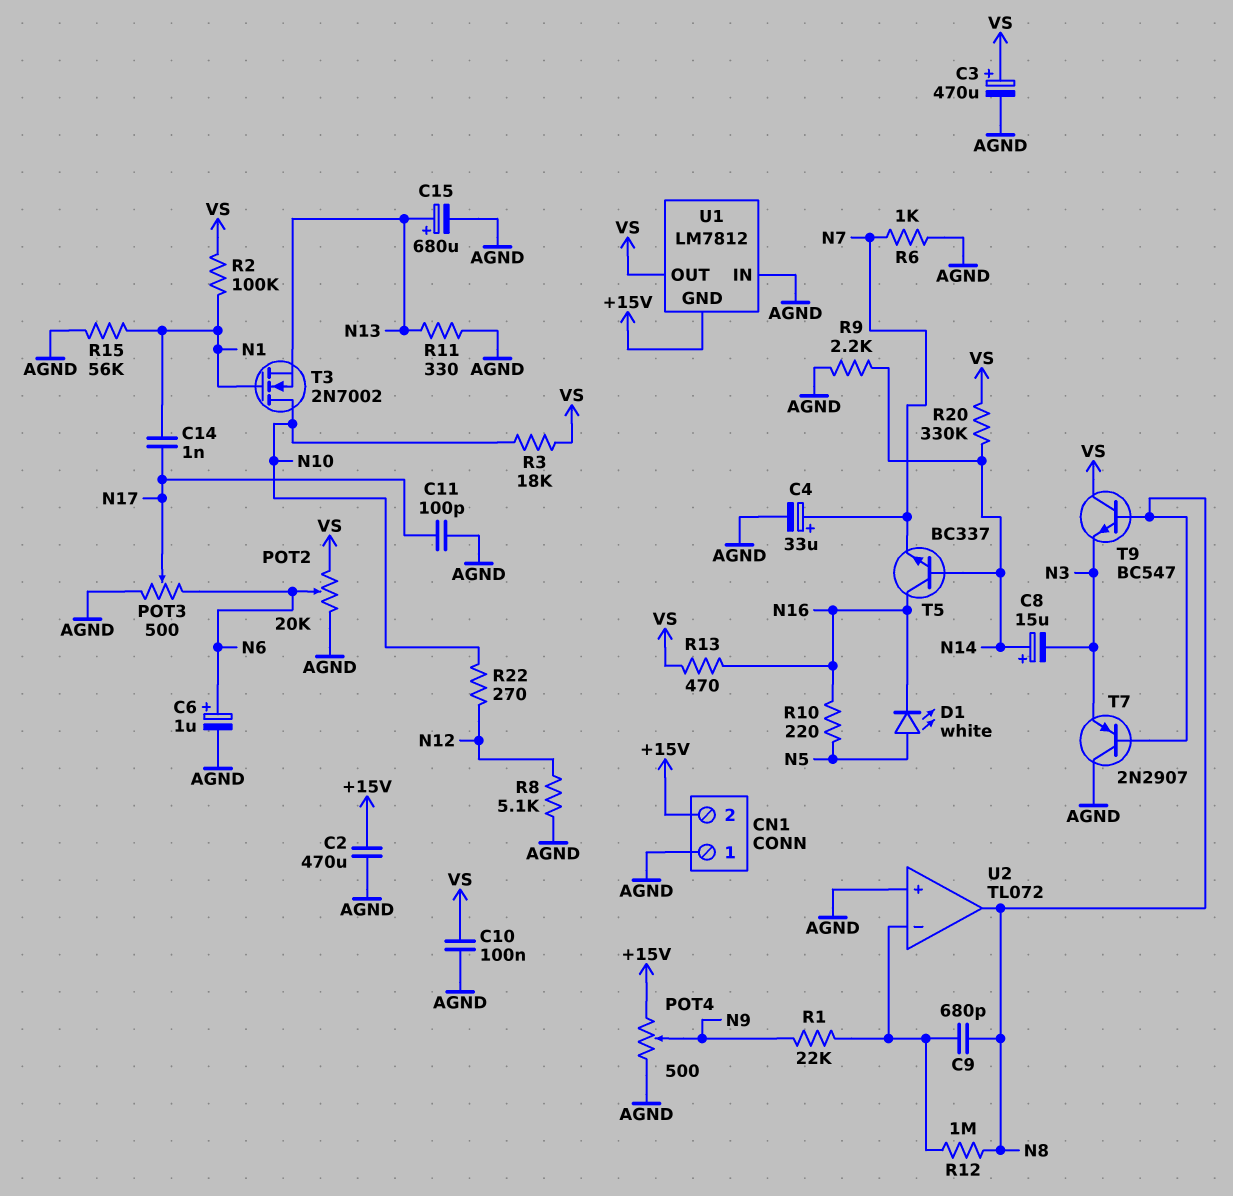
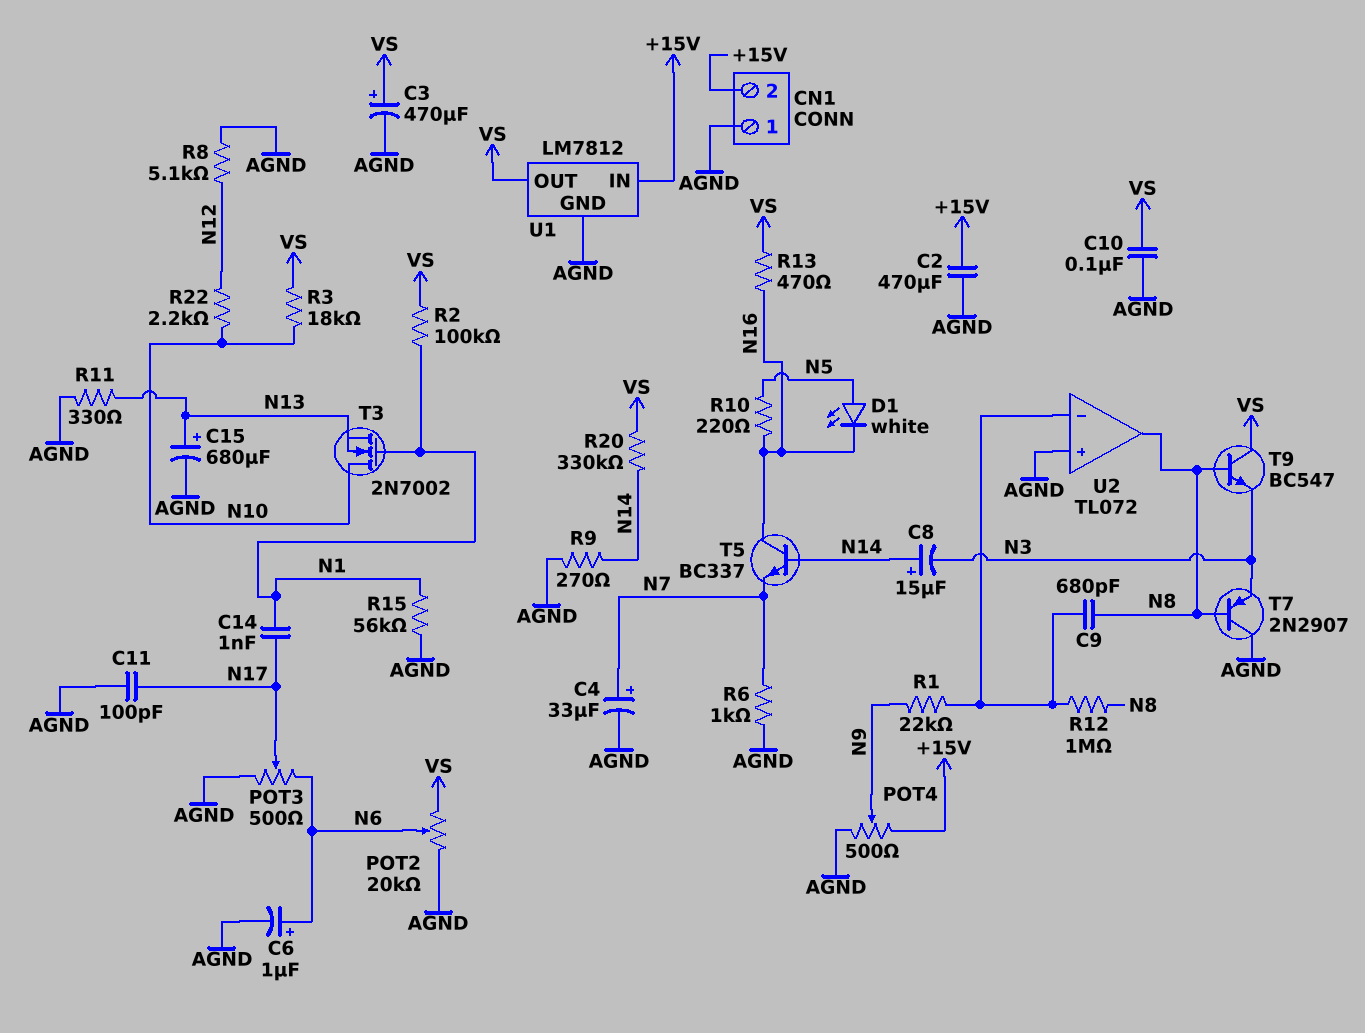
R9: 2.2k (AGND, N14) -> 270 (AGND, N14)
R22: 270 (N10, N12) -> 2.2k (N10, N12)
U1 pin GND: +15V -> AGND
U1 pin IN: AGND -> +15V

